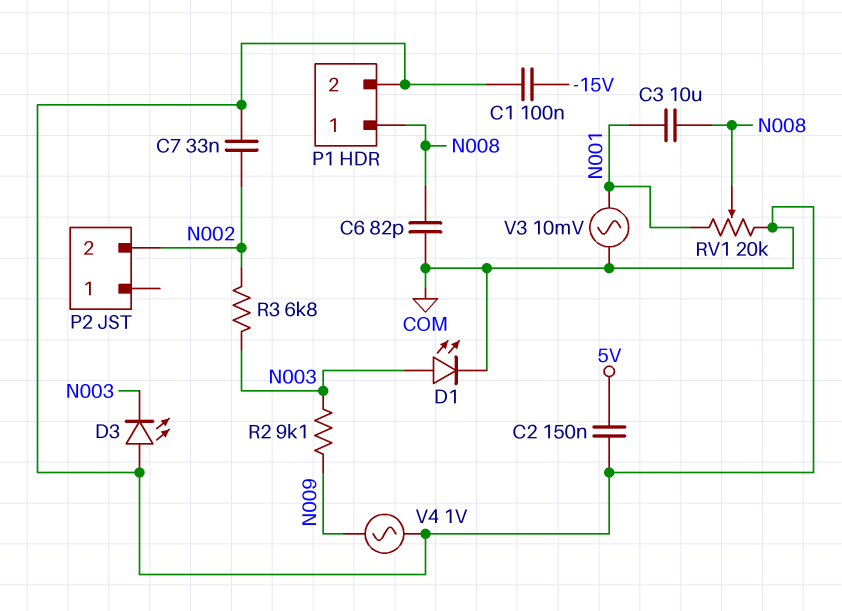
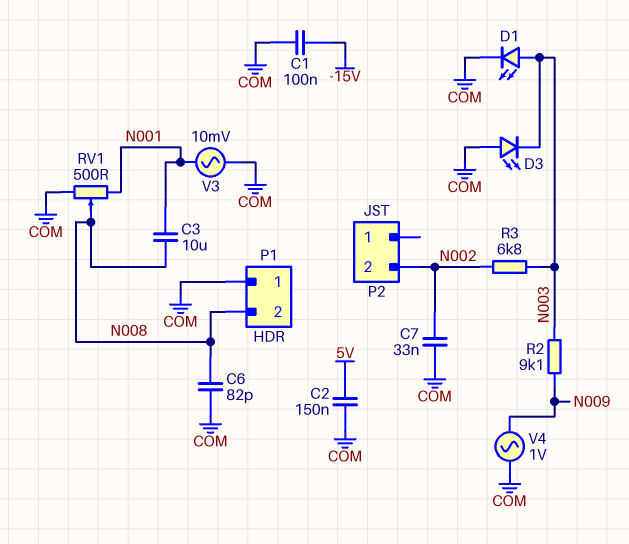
P1 pin 1: N008 -> COM
P1 pin 2: COM -> N008
RV1: 20k (COM, N001, wiper N008) -> 500 (COM, N001, wiper N008)

